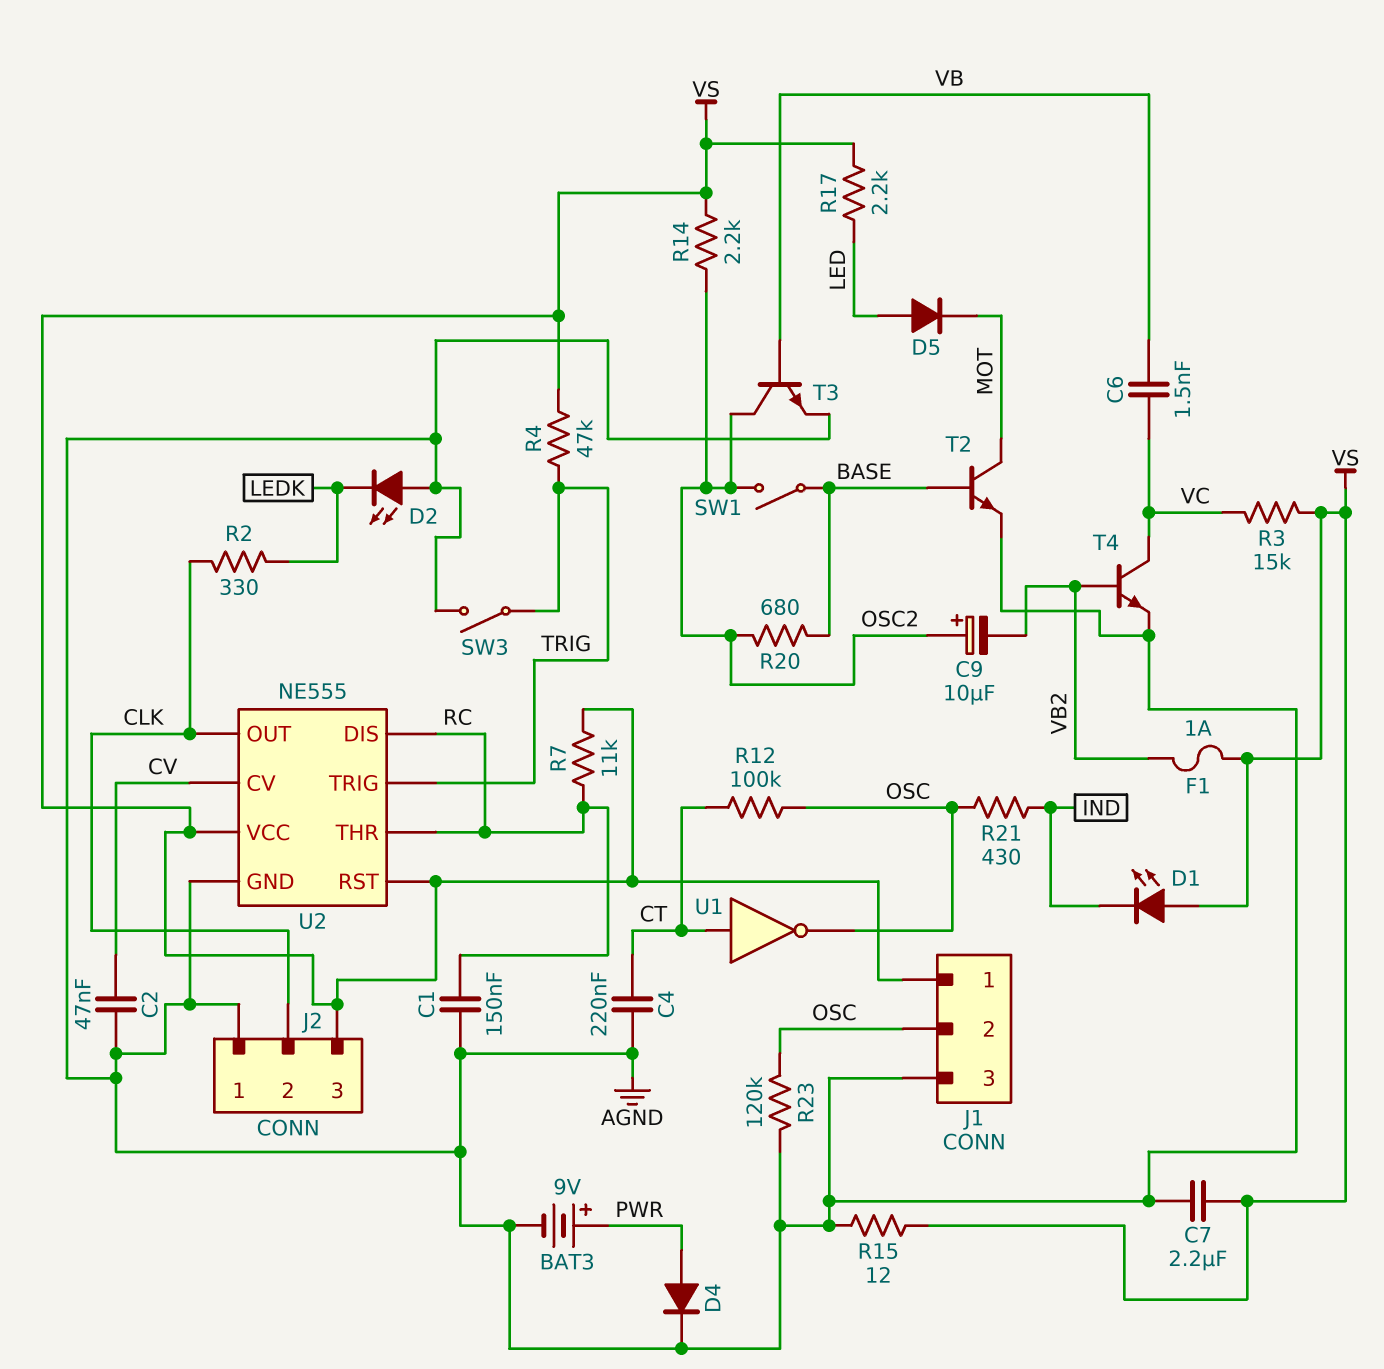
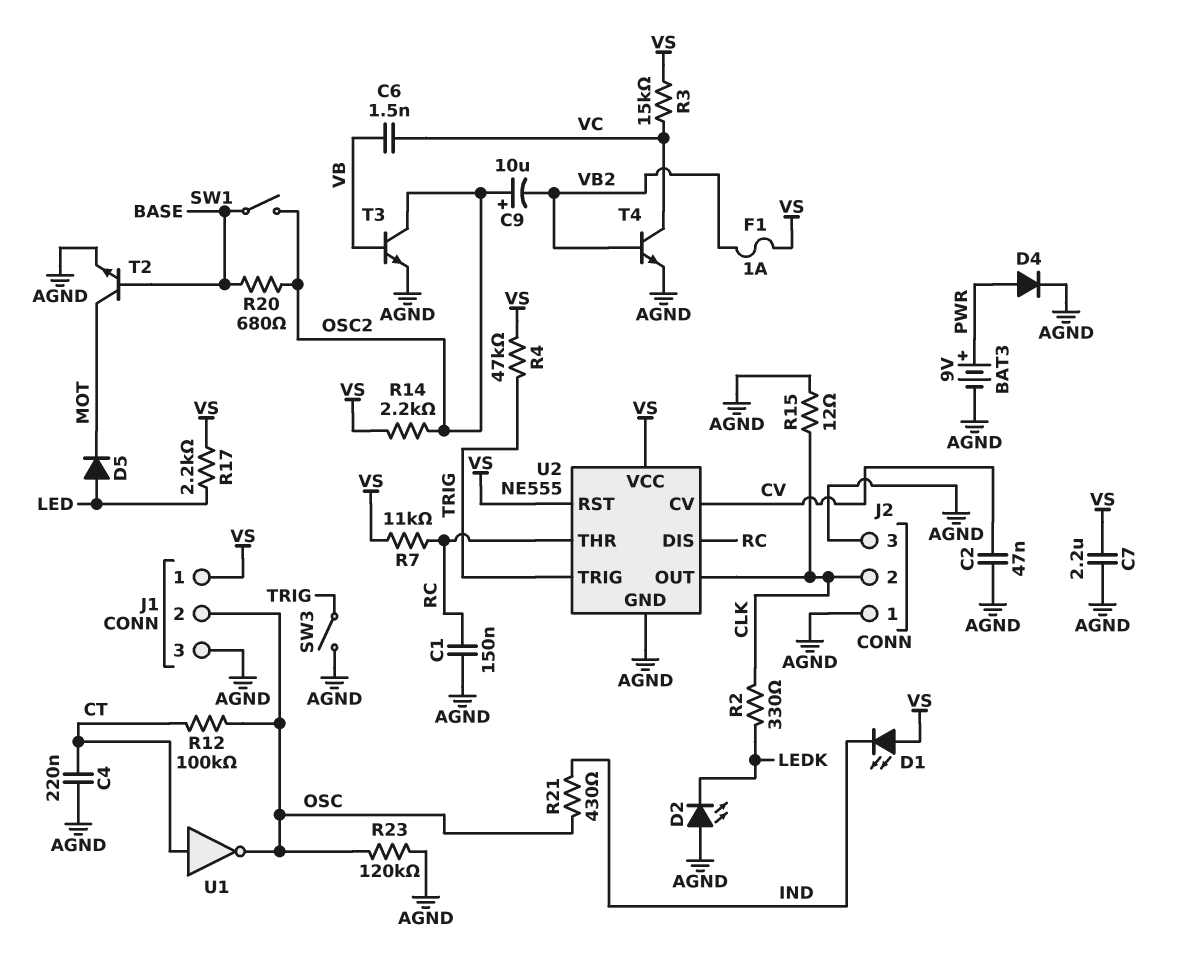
J2 pin 3: VS -> AGND
R15: 12 (AGND, VS) -> 12 (AGND, CLK)

